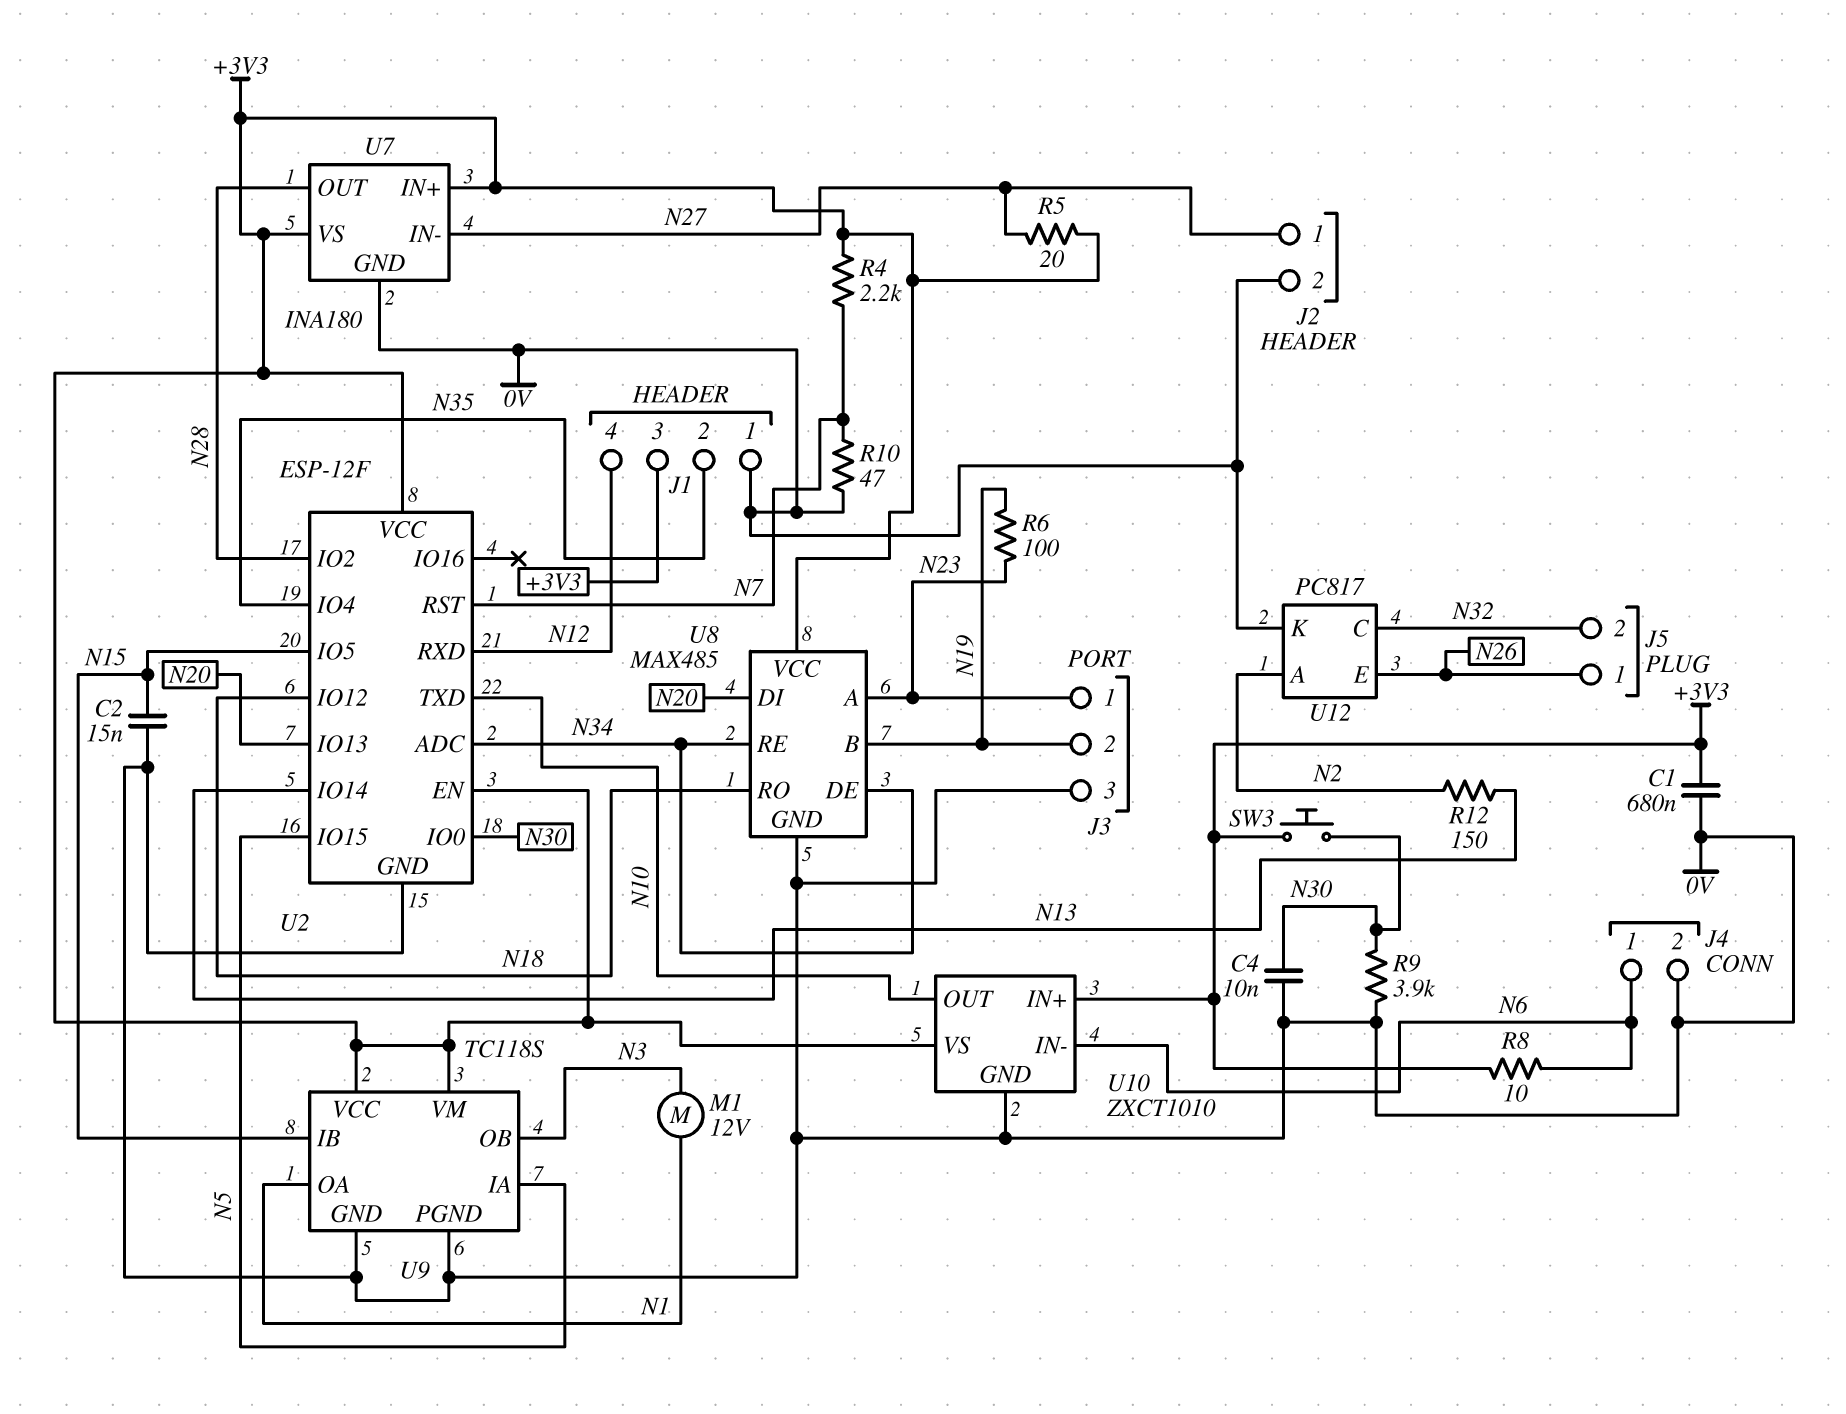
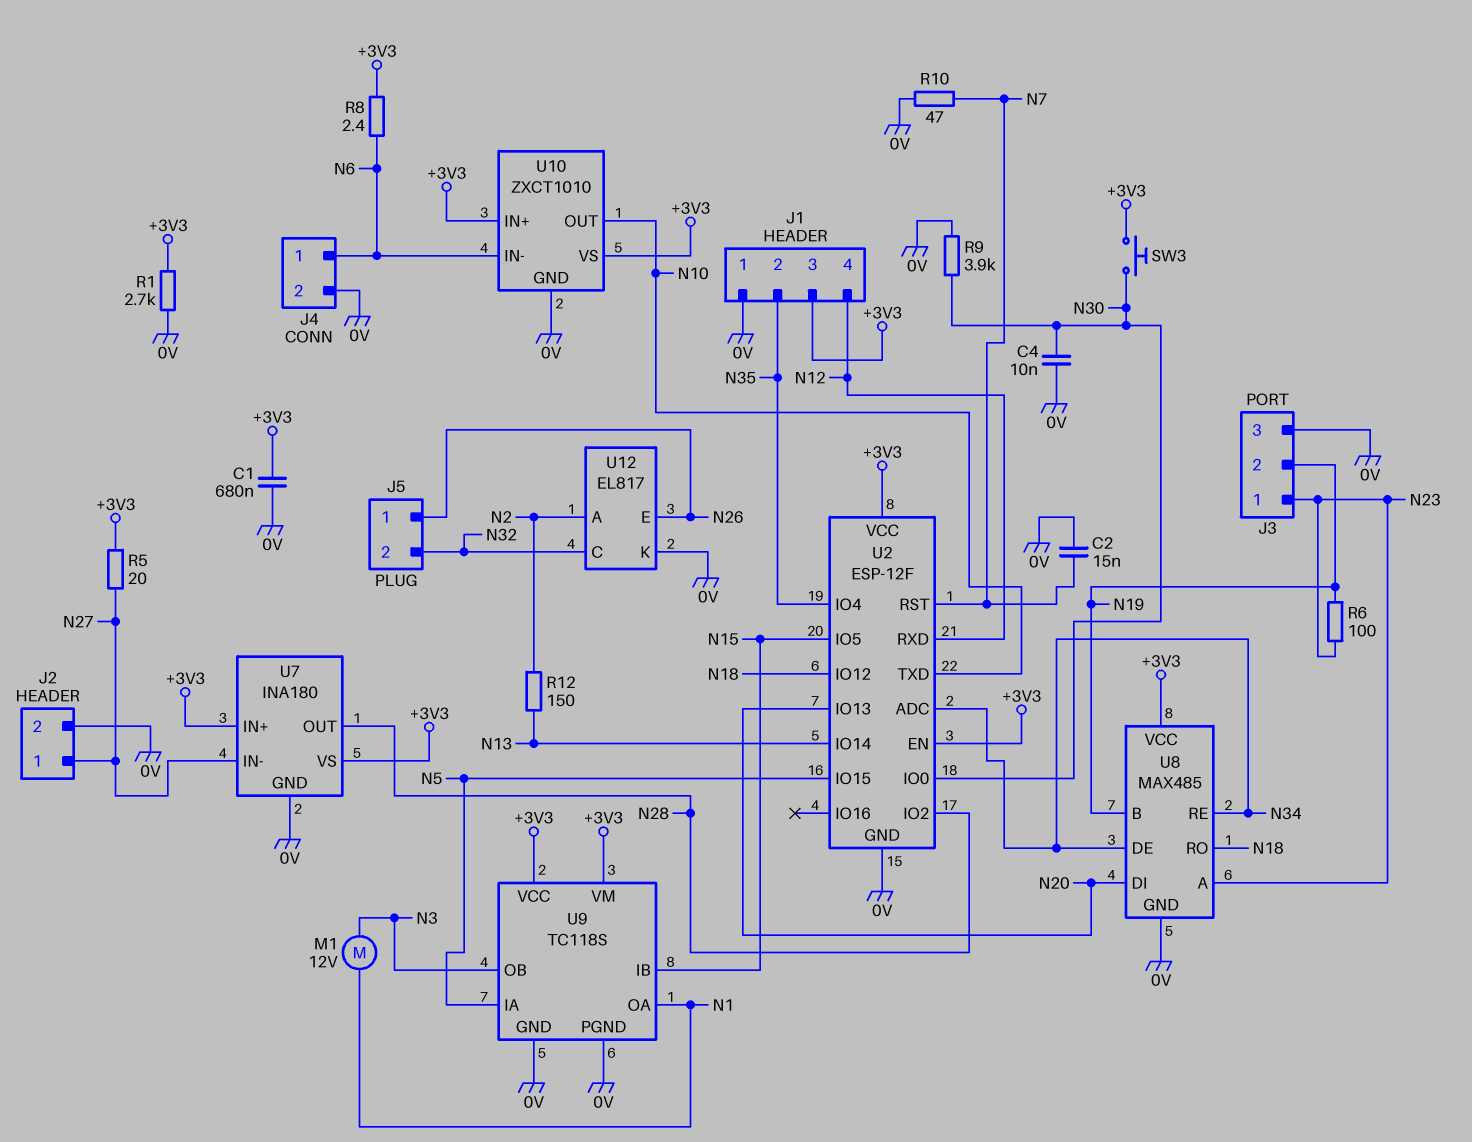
C2: 15nF (0V, N15) -> 15nF (0V, N7)
R1: none -> 2.7k (+3V3, 0V)
R4: 2.2k (+3V3, N7) -> none
R8: 10 (+3V3, N6) -> 2.4 (+3V3, N6)
U12: PC817 -> EL817

